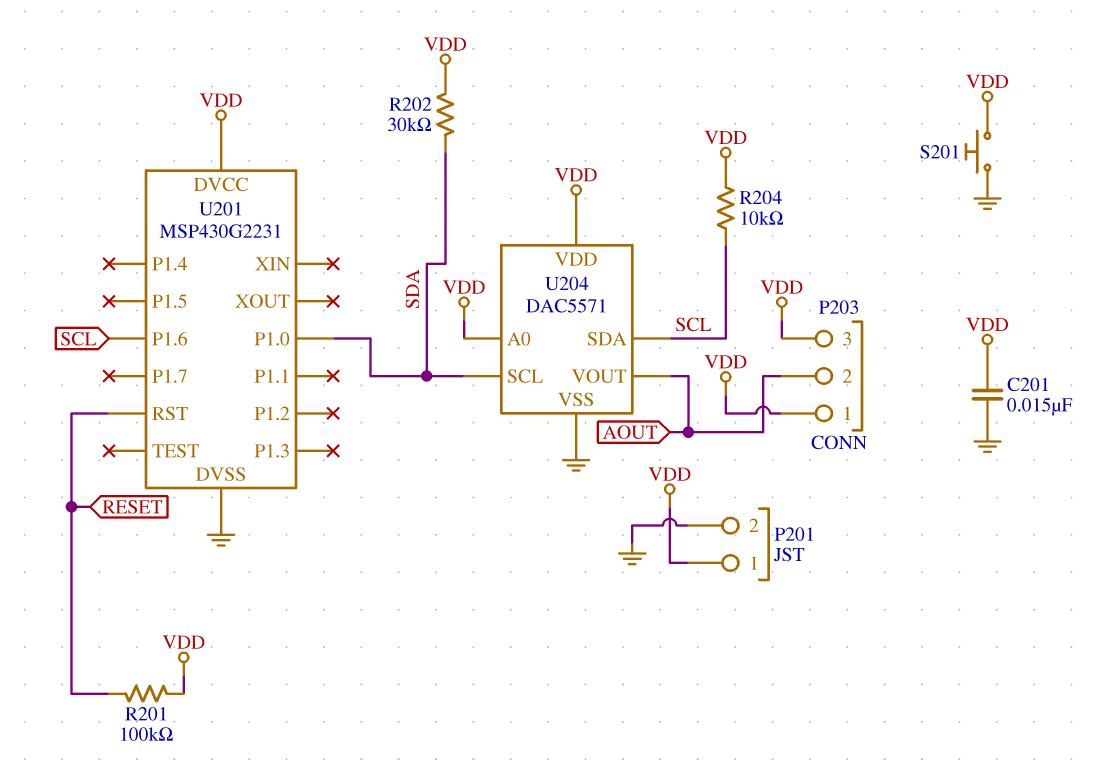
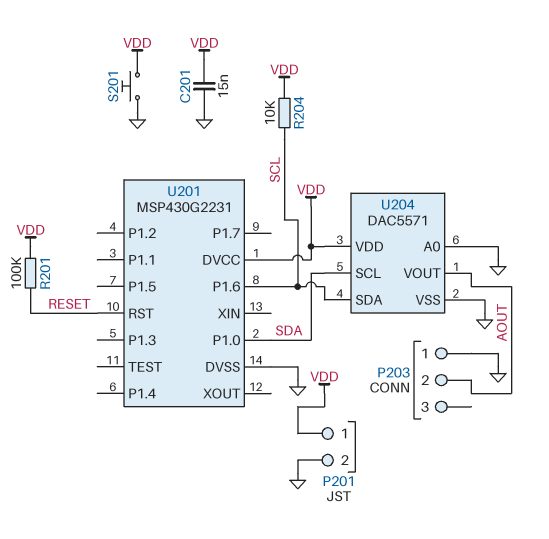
P203 pin 1: VDD -> GND
P203 pin 3: VDD -> none
R202: 30k (SDA, VDD) -> none
U204 pin A0: VDD -> GND

